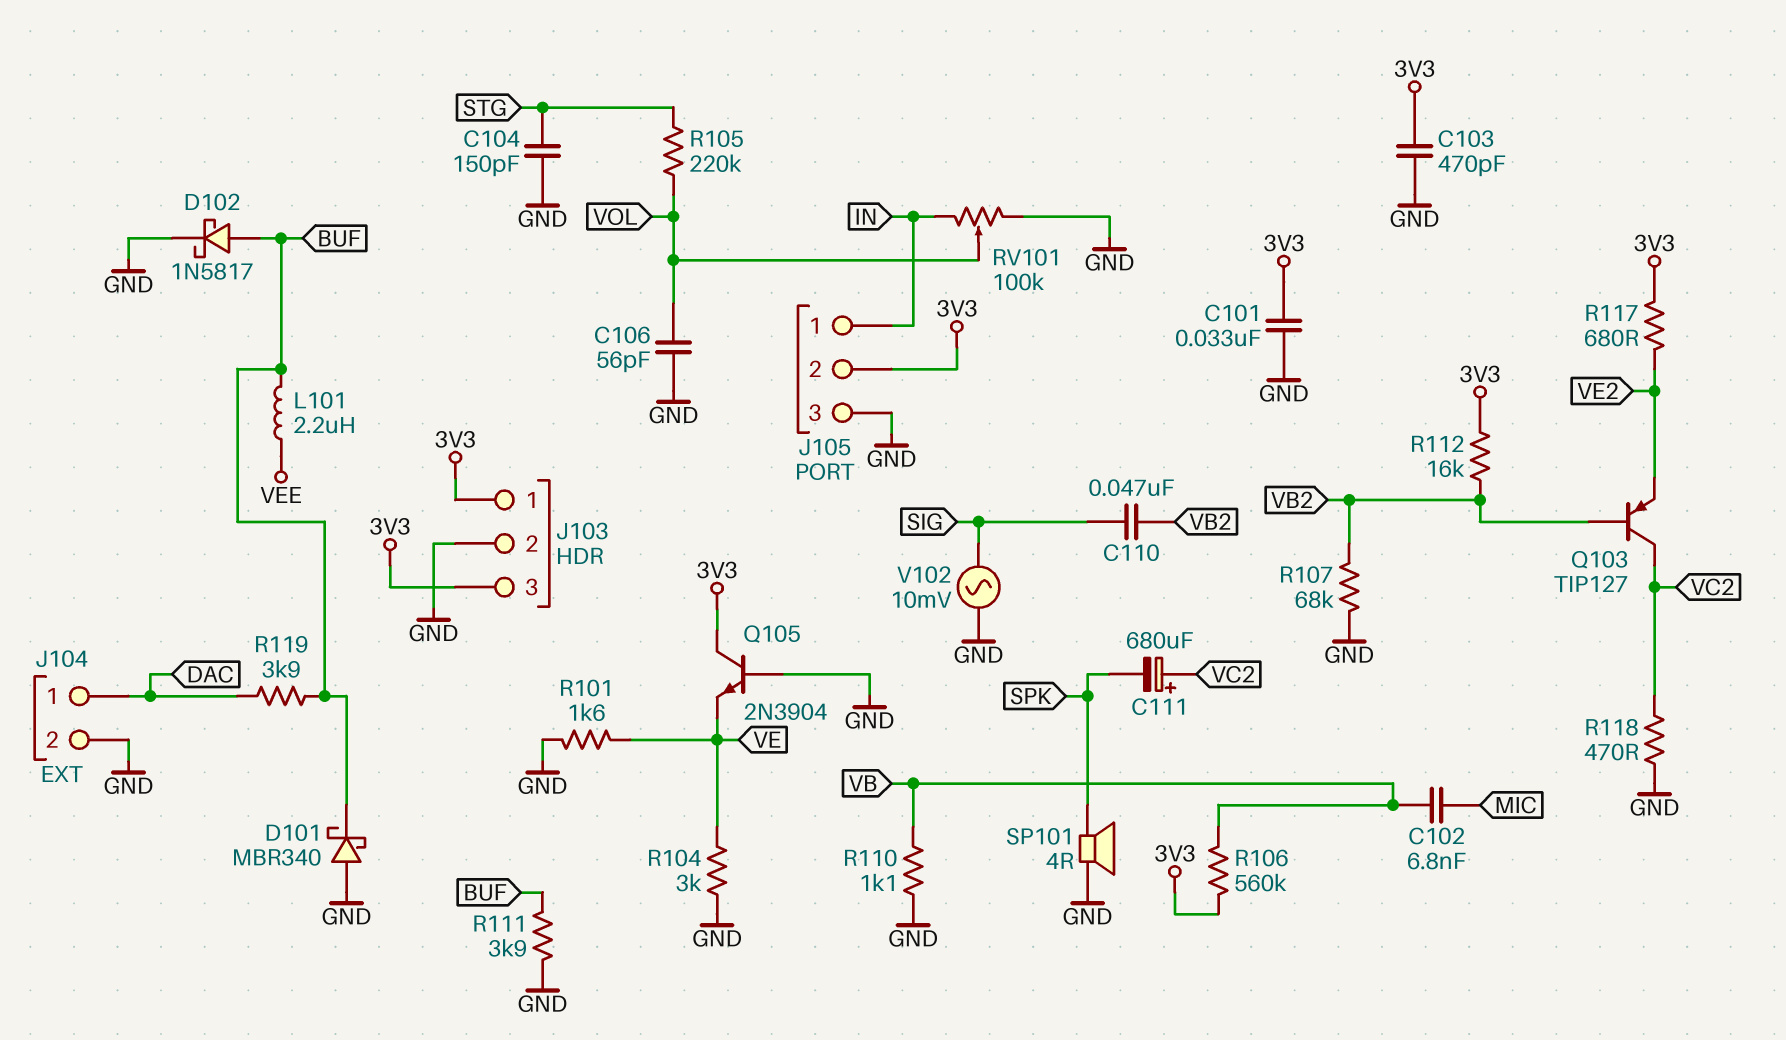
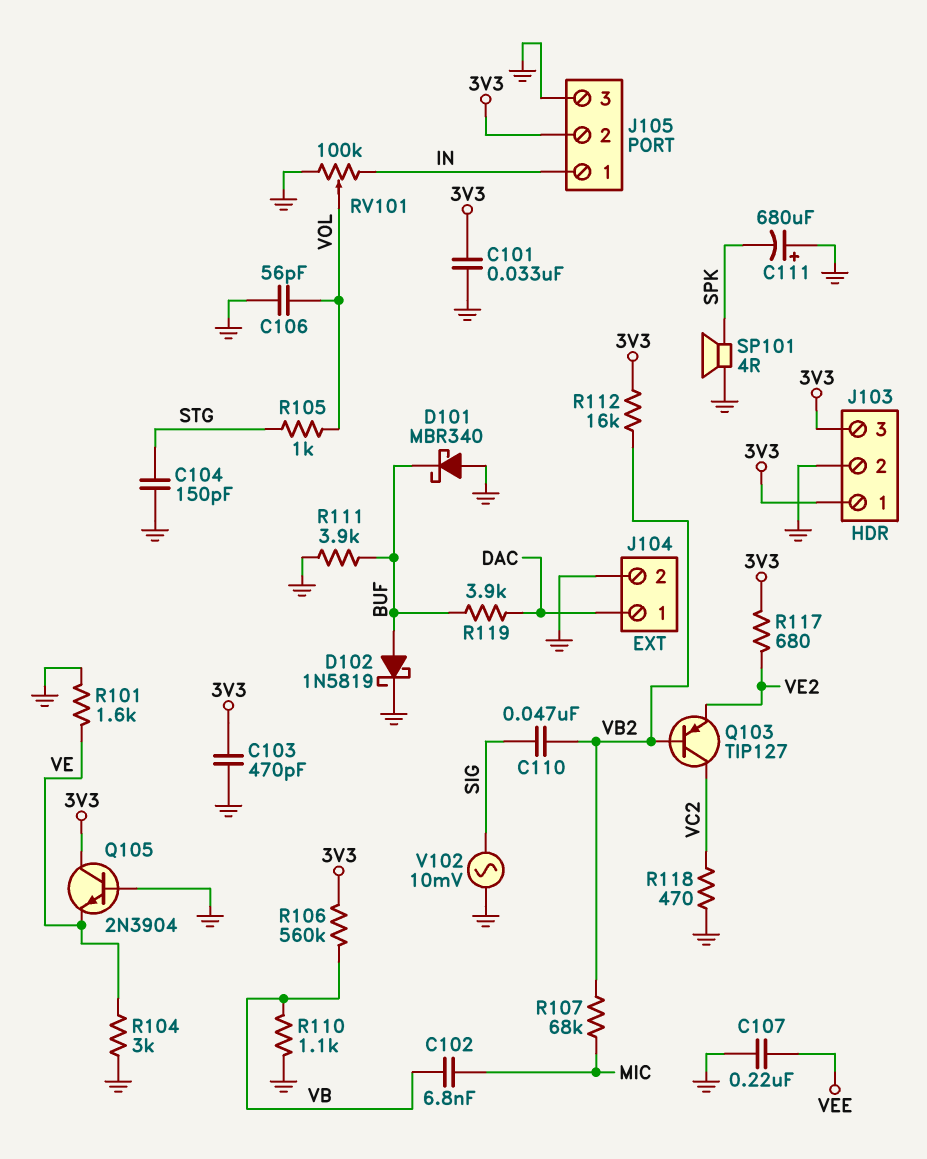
C107: none -> 220nF (GND, VEE)
C111: 680uF (plus VC2, minus SPK) -> 680uF (plus GND, minus SPK)
D102: schottky 1N5817 (A BUF, K GND) -> schottky 1N5819 (A BUF, K GND)
L101: 2.2uH (BUF, VEE) -> none
R105: 220k (STG, VOL) -> 1k (STG, VOL)
R107: 68k (GND, VB2) -> 68k (MIC, VB2)

